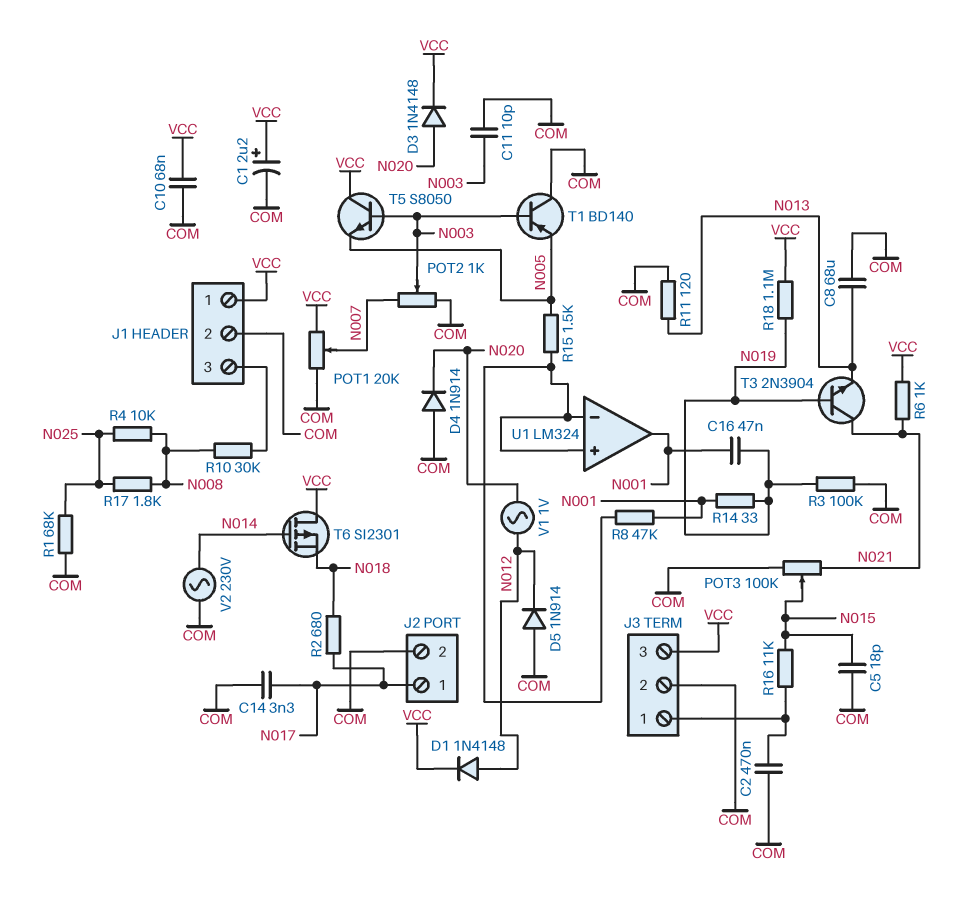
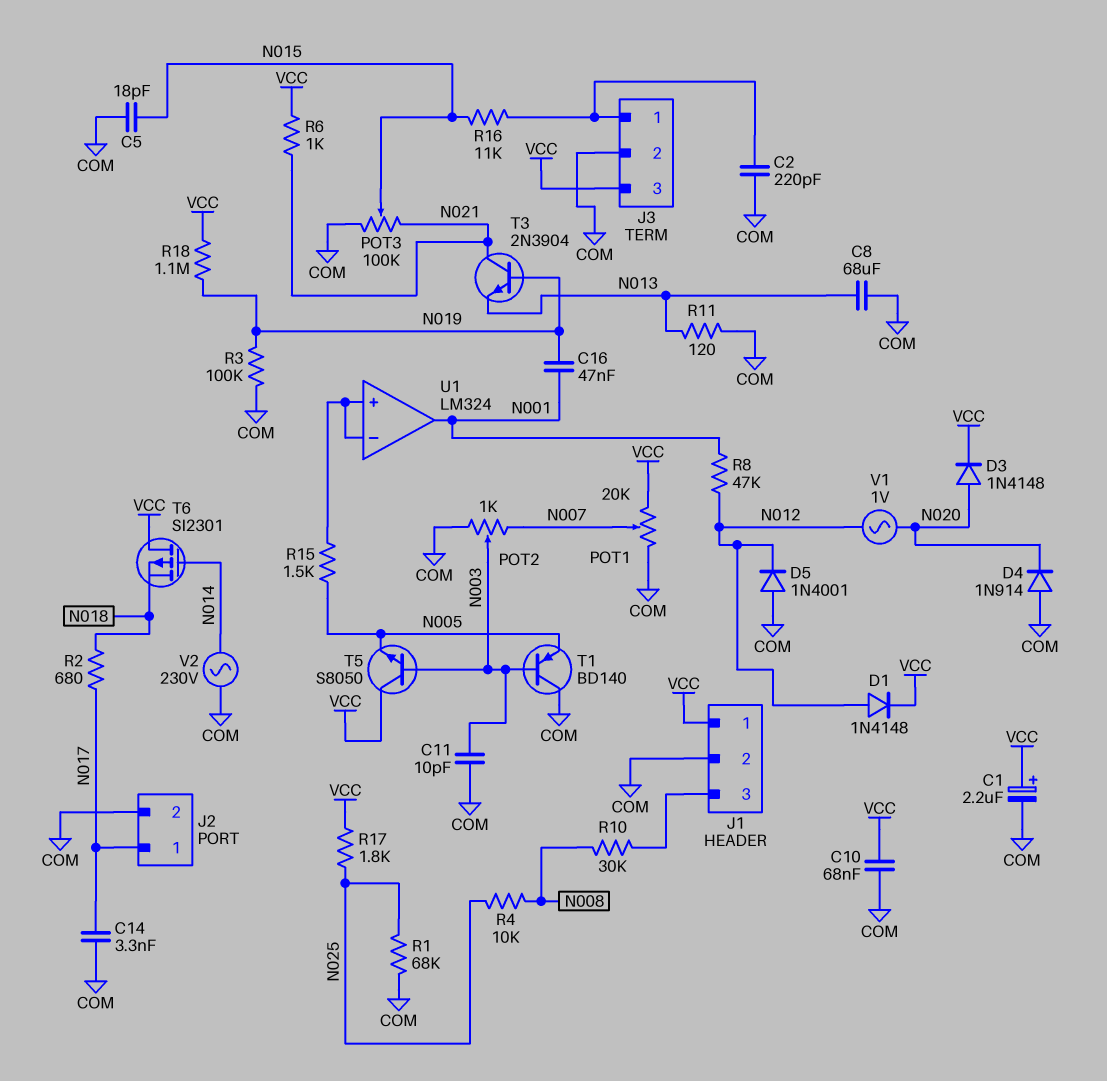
C2: 470nF (COM, J3/1) -> 220pF (COM, J3/1)
D5: diode 1N914 (A COM, K N012) -> diode 1N4001 (A COM, K N012)
R8: 47k (N001, U1/in+) -> 47k (N001, N012)
R14: 33 (N001, N019) -> none
R17: 1.8k (N008, N025) -> 1.8k (N025, VCC)

